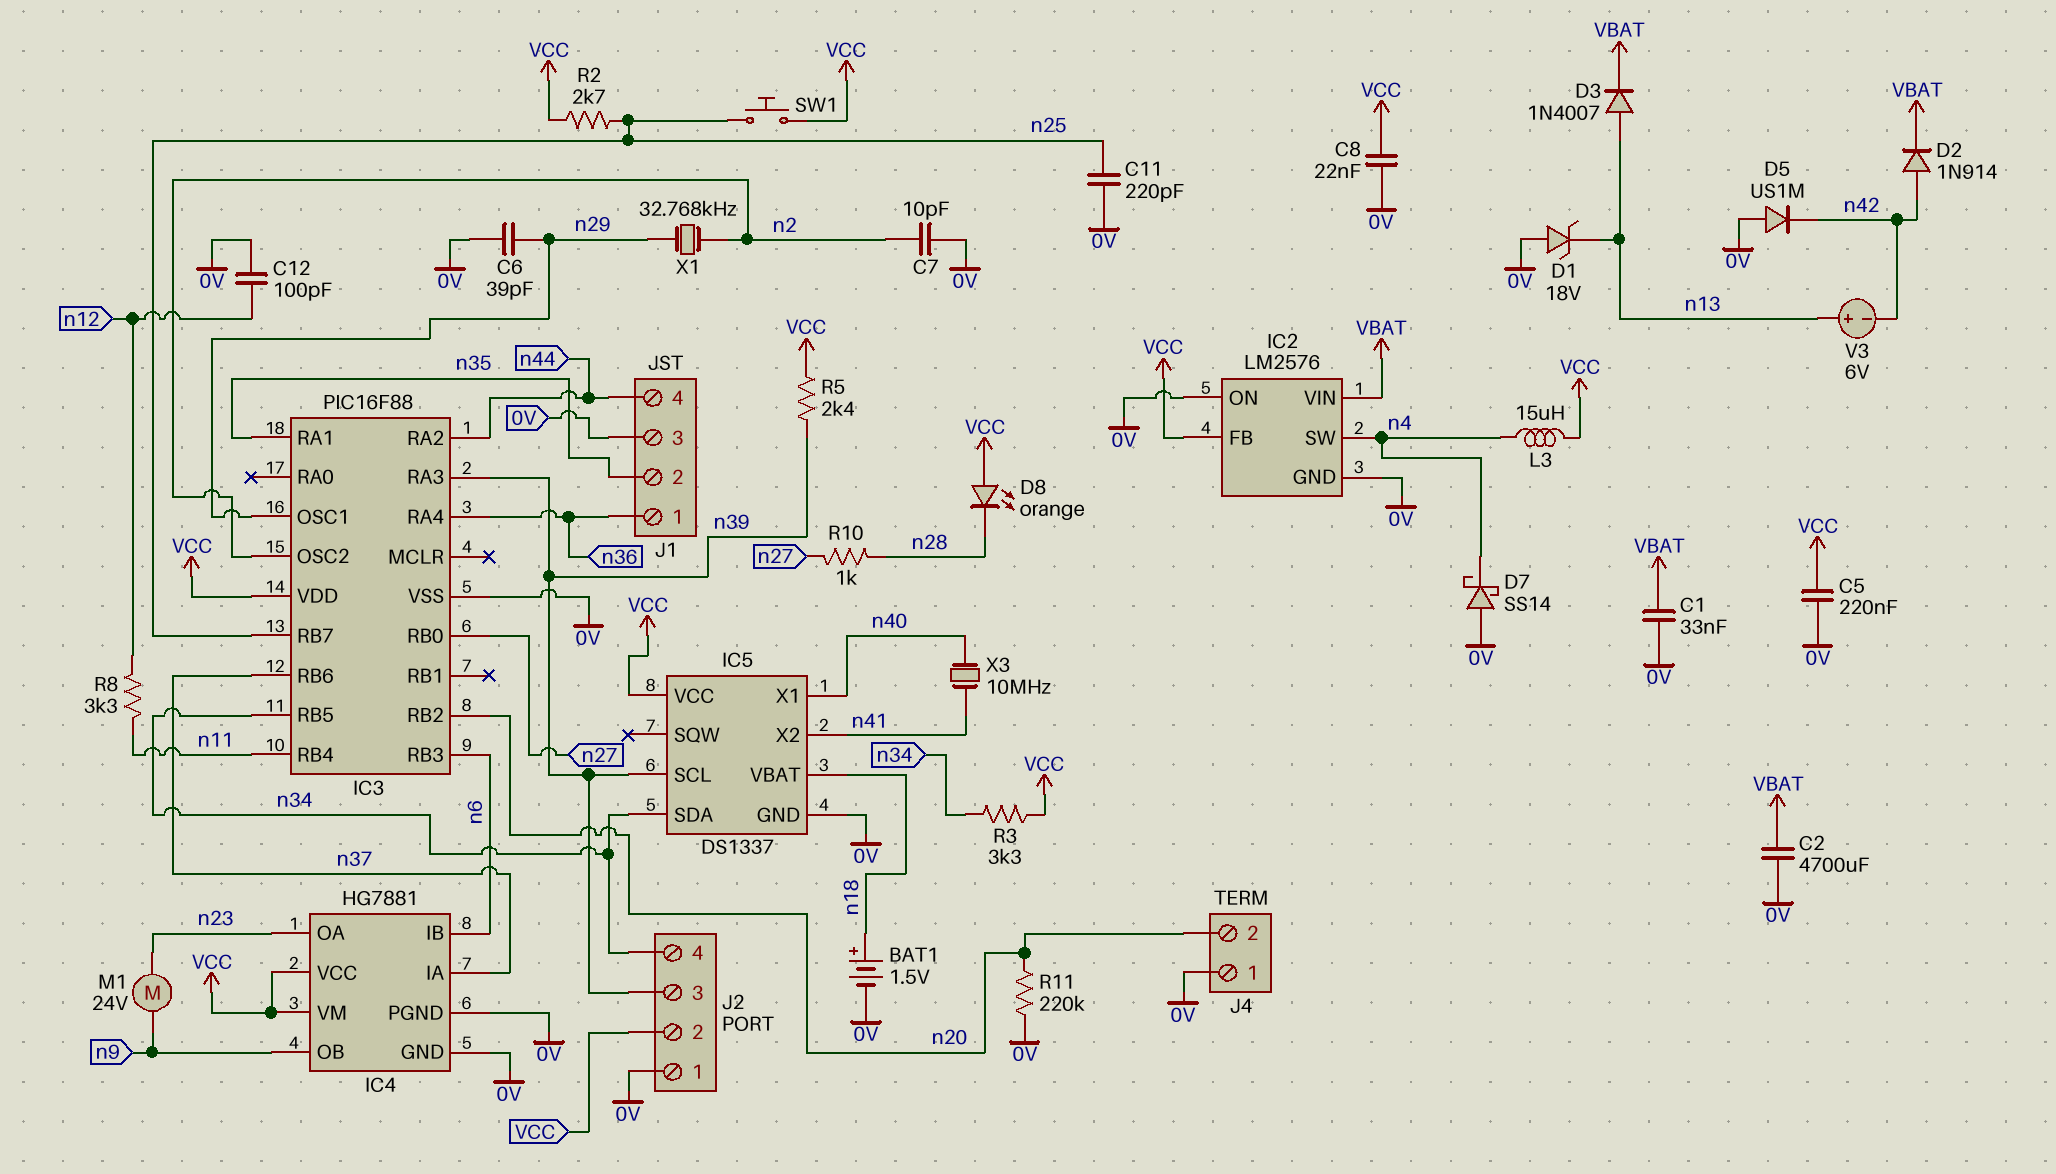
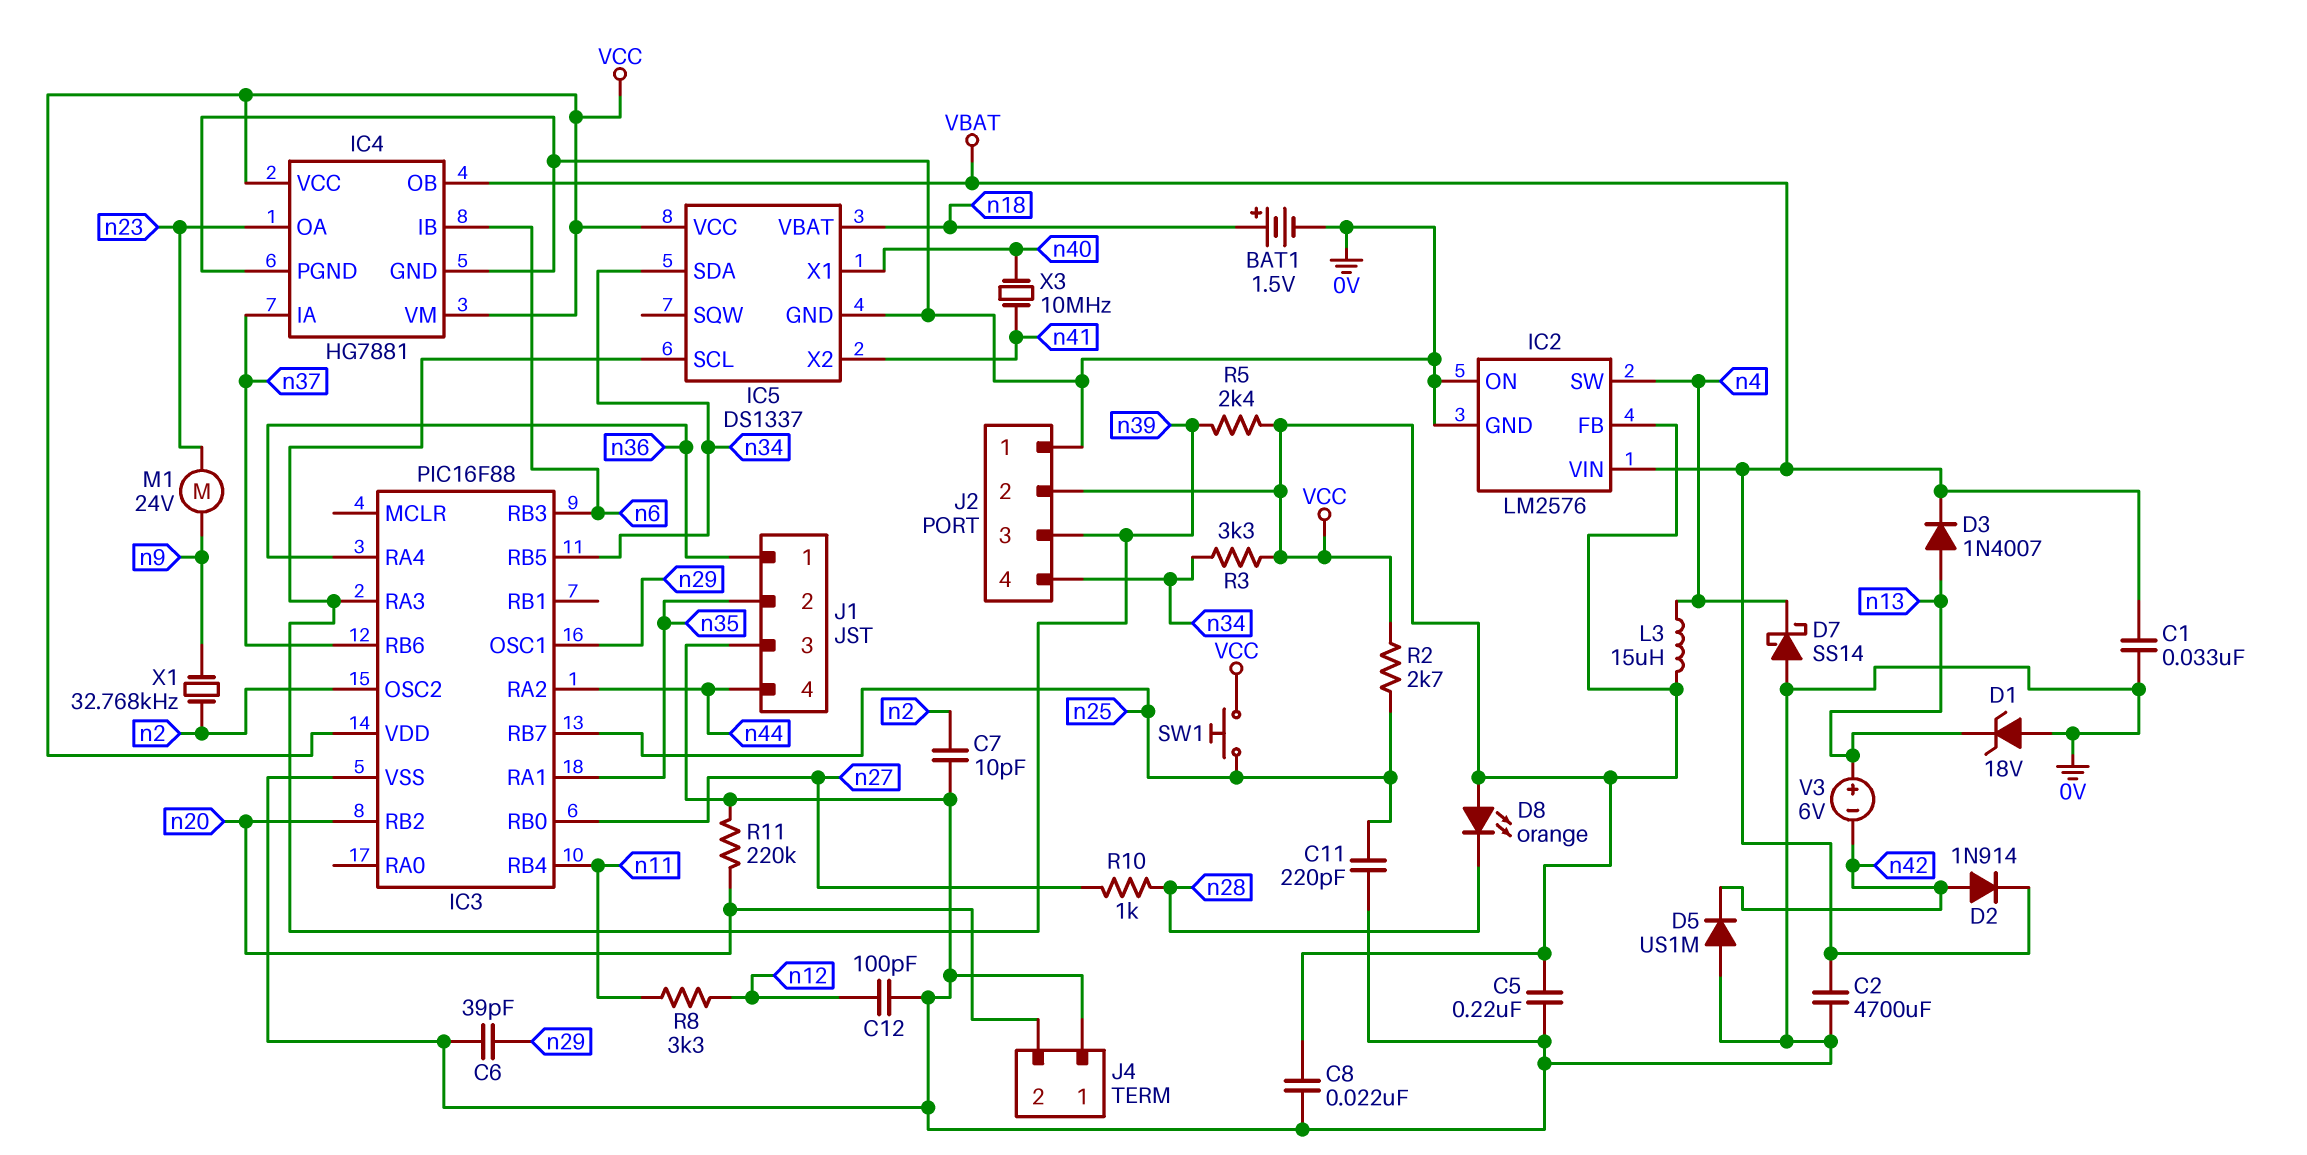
IC4 pin OB: n9 -> VBAT
X1: 32.768kHz (n2, n29) -> 32.768kHz (n2, n9)

